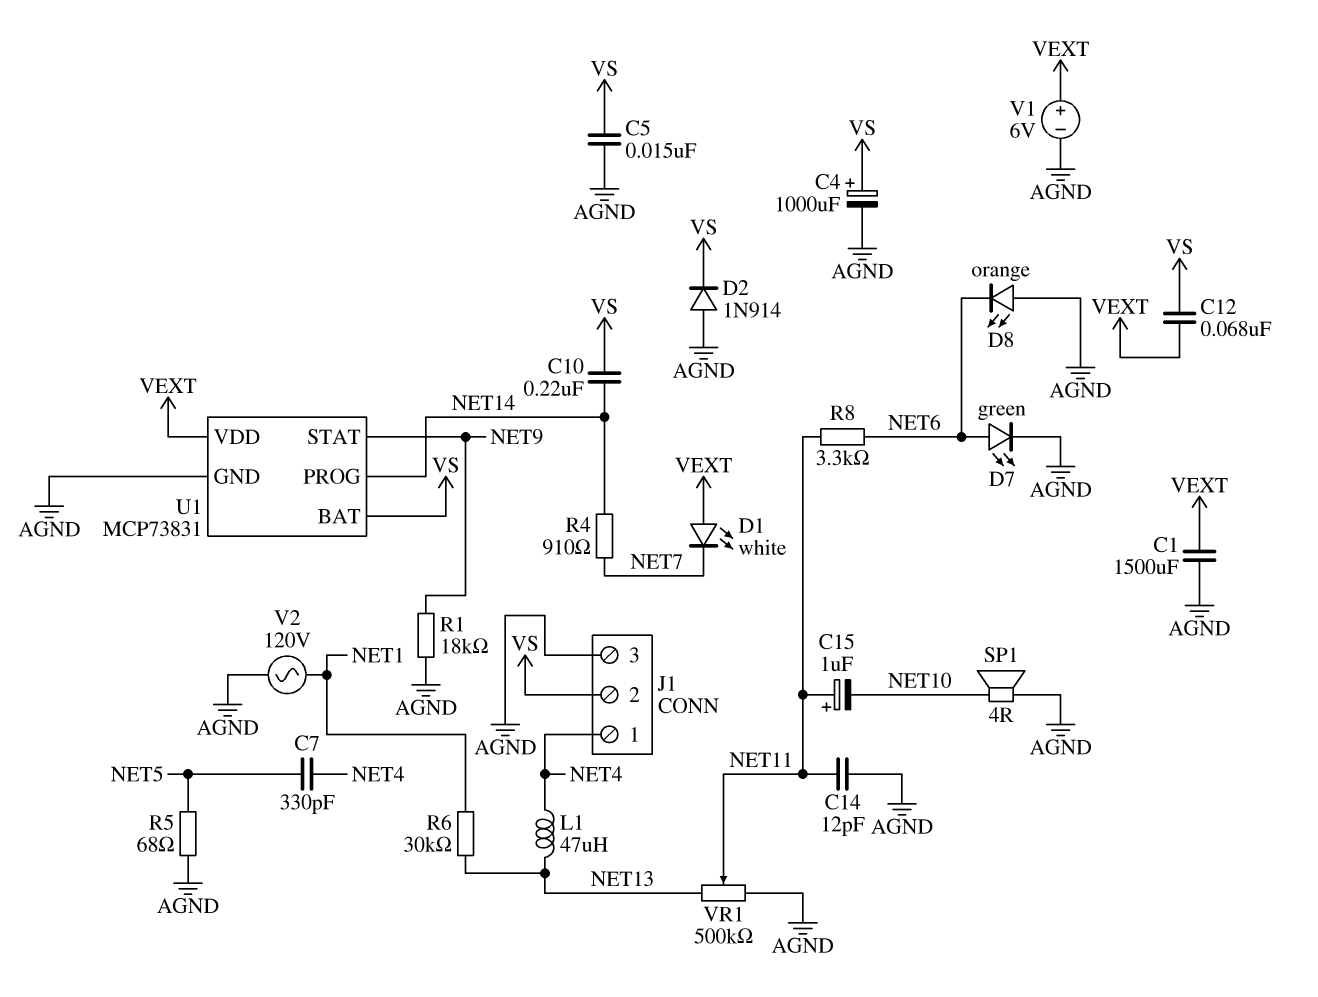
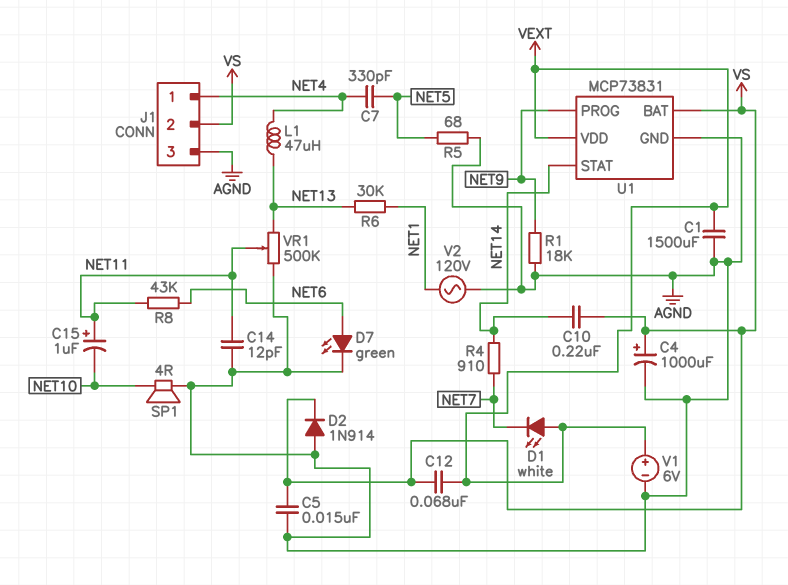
D8: LED orange (A AGND, K NET6) -> none
R8: 3.3k (NET6, NET11) -> 43k (NET6, NET11)
U1 pin PROG: NET14 -> NET9
U1 pin STAT: NET9 -> NET14

